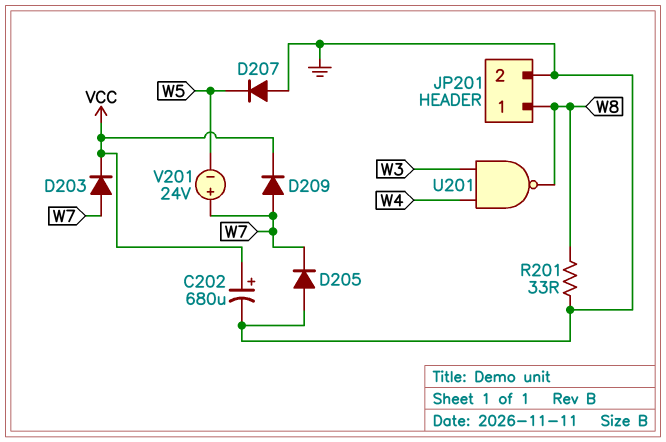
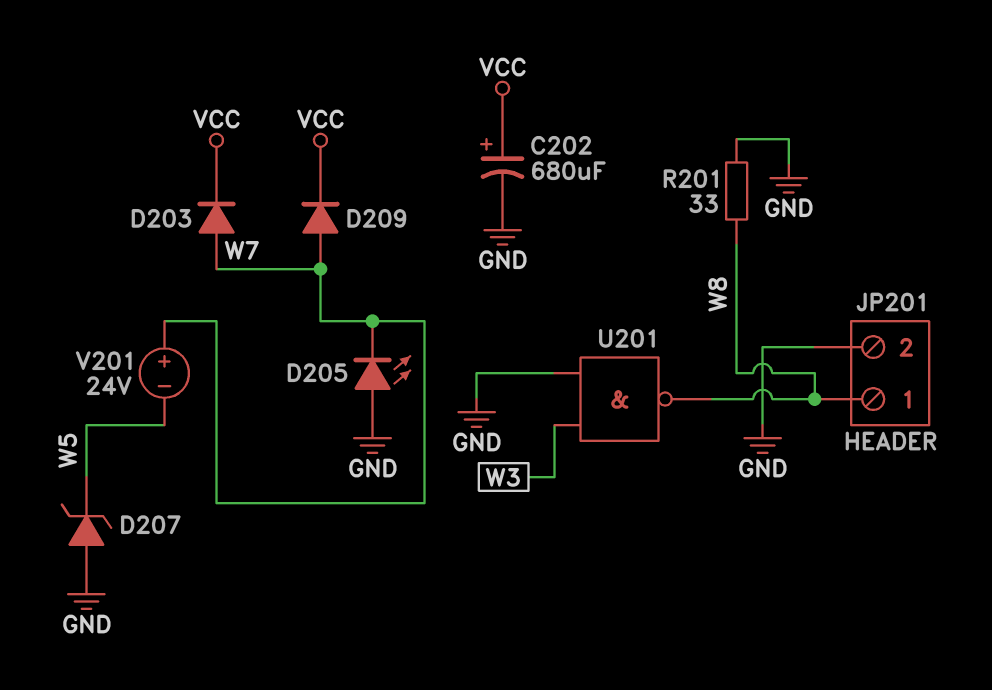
D205: diode (A GND, K W7) -> LED (A GND, K W7)
D207: diode (A GND, K W5) -> zener (A GND, K W5)
U201: NAND (in W3, in W4, out W8) -> NAND (in GND, in W3, out W8)

